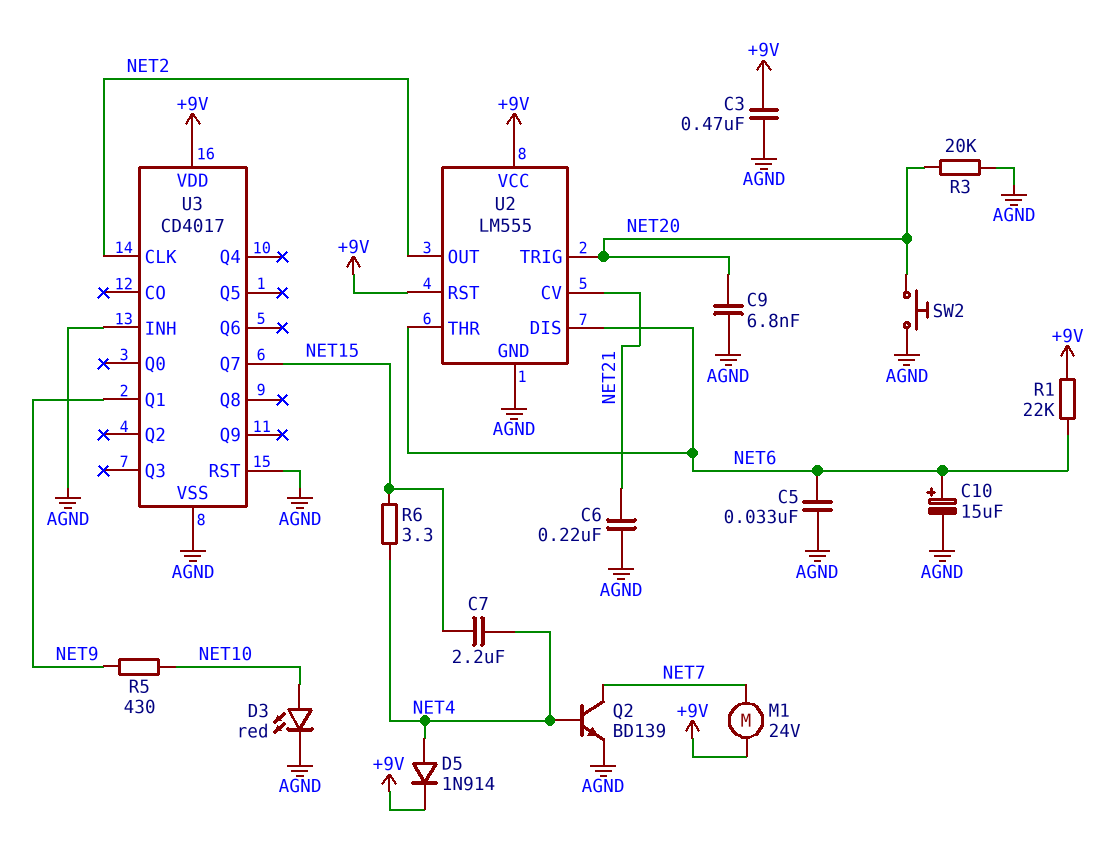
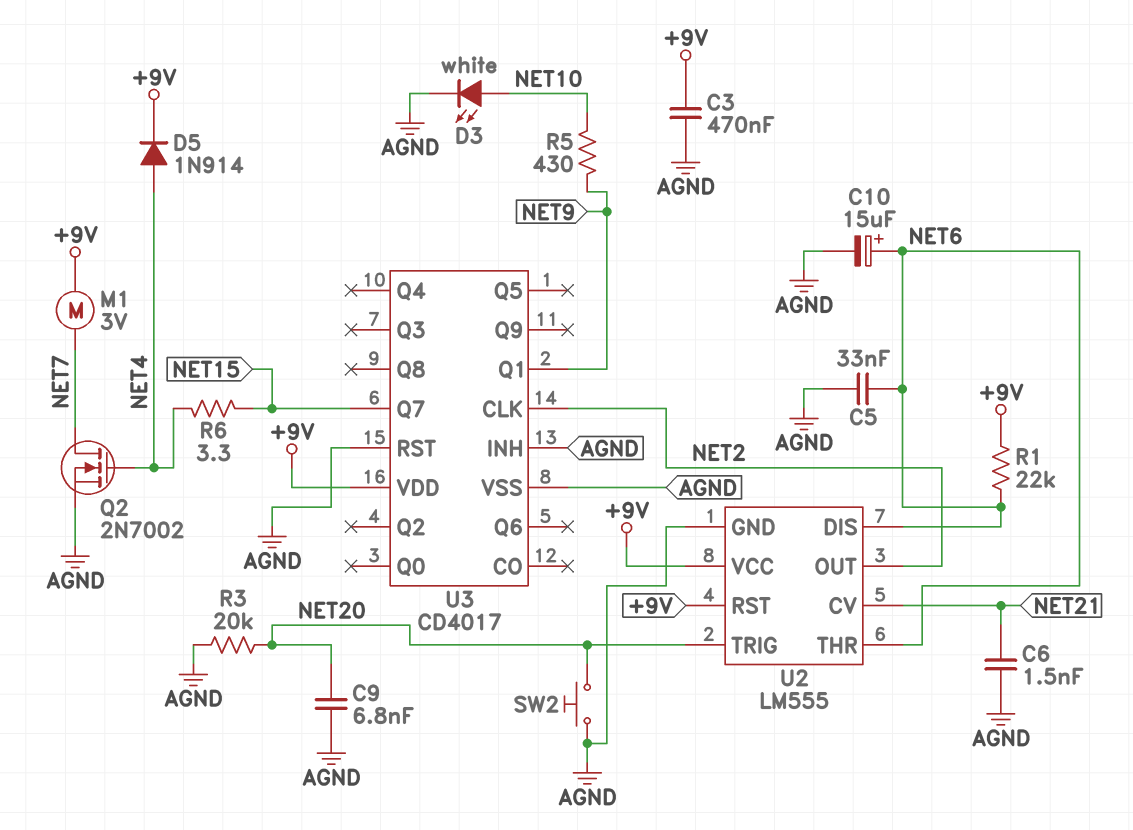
C6: 220nF (AGND, NET21) -> 1.5nF (AGND, NET21)
C7: 2.2uF (NET4, NET15) -> none
D3: LED red (A NET10, K AGND) -> LED white (A NET10, K AGND)
M1: motor 24V (+9V, NET7) -> motor 3V (+9V, NET7)
Q2: NPN BD139 (B NET4, C NET7, E AGND) -> NMOS 2N7002 (G NET4, D NET7, S AGND)

